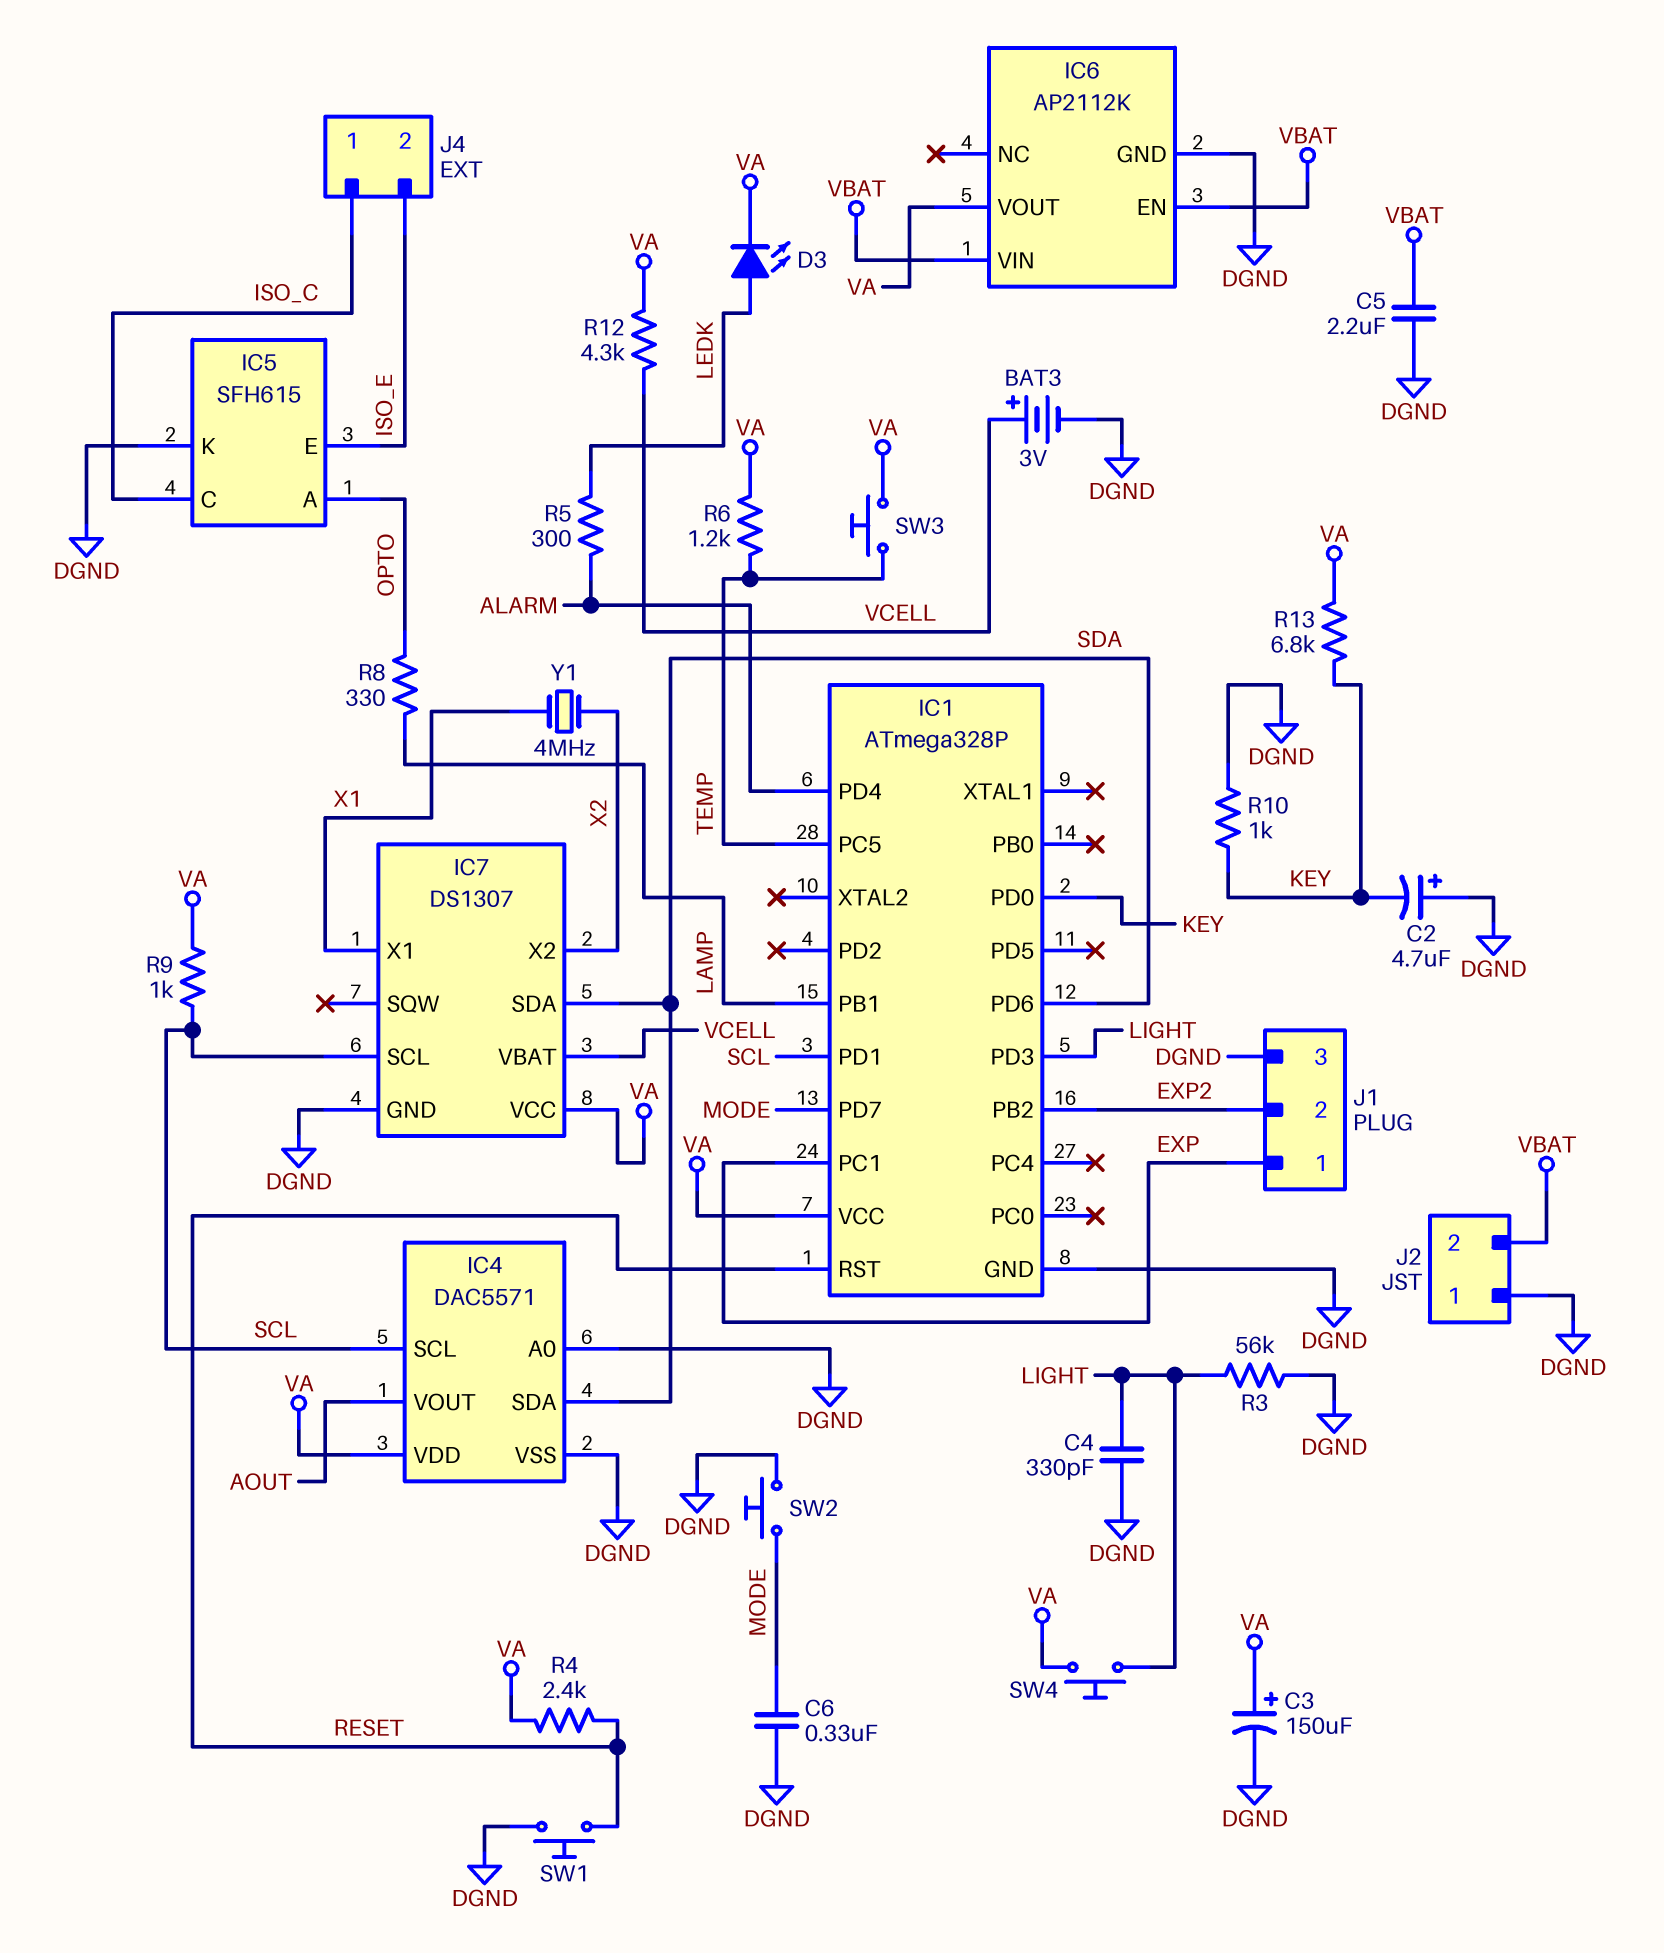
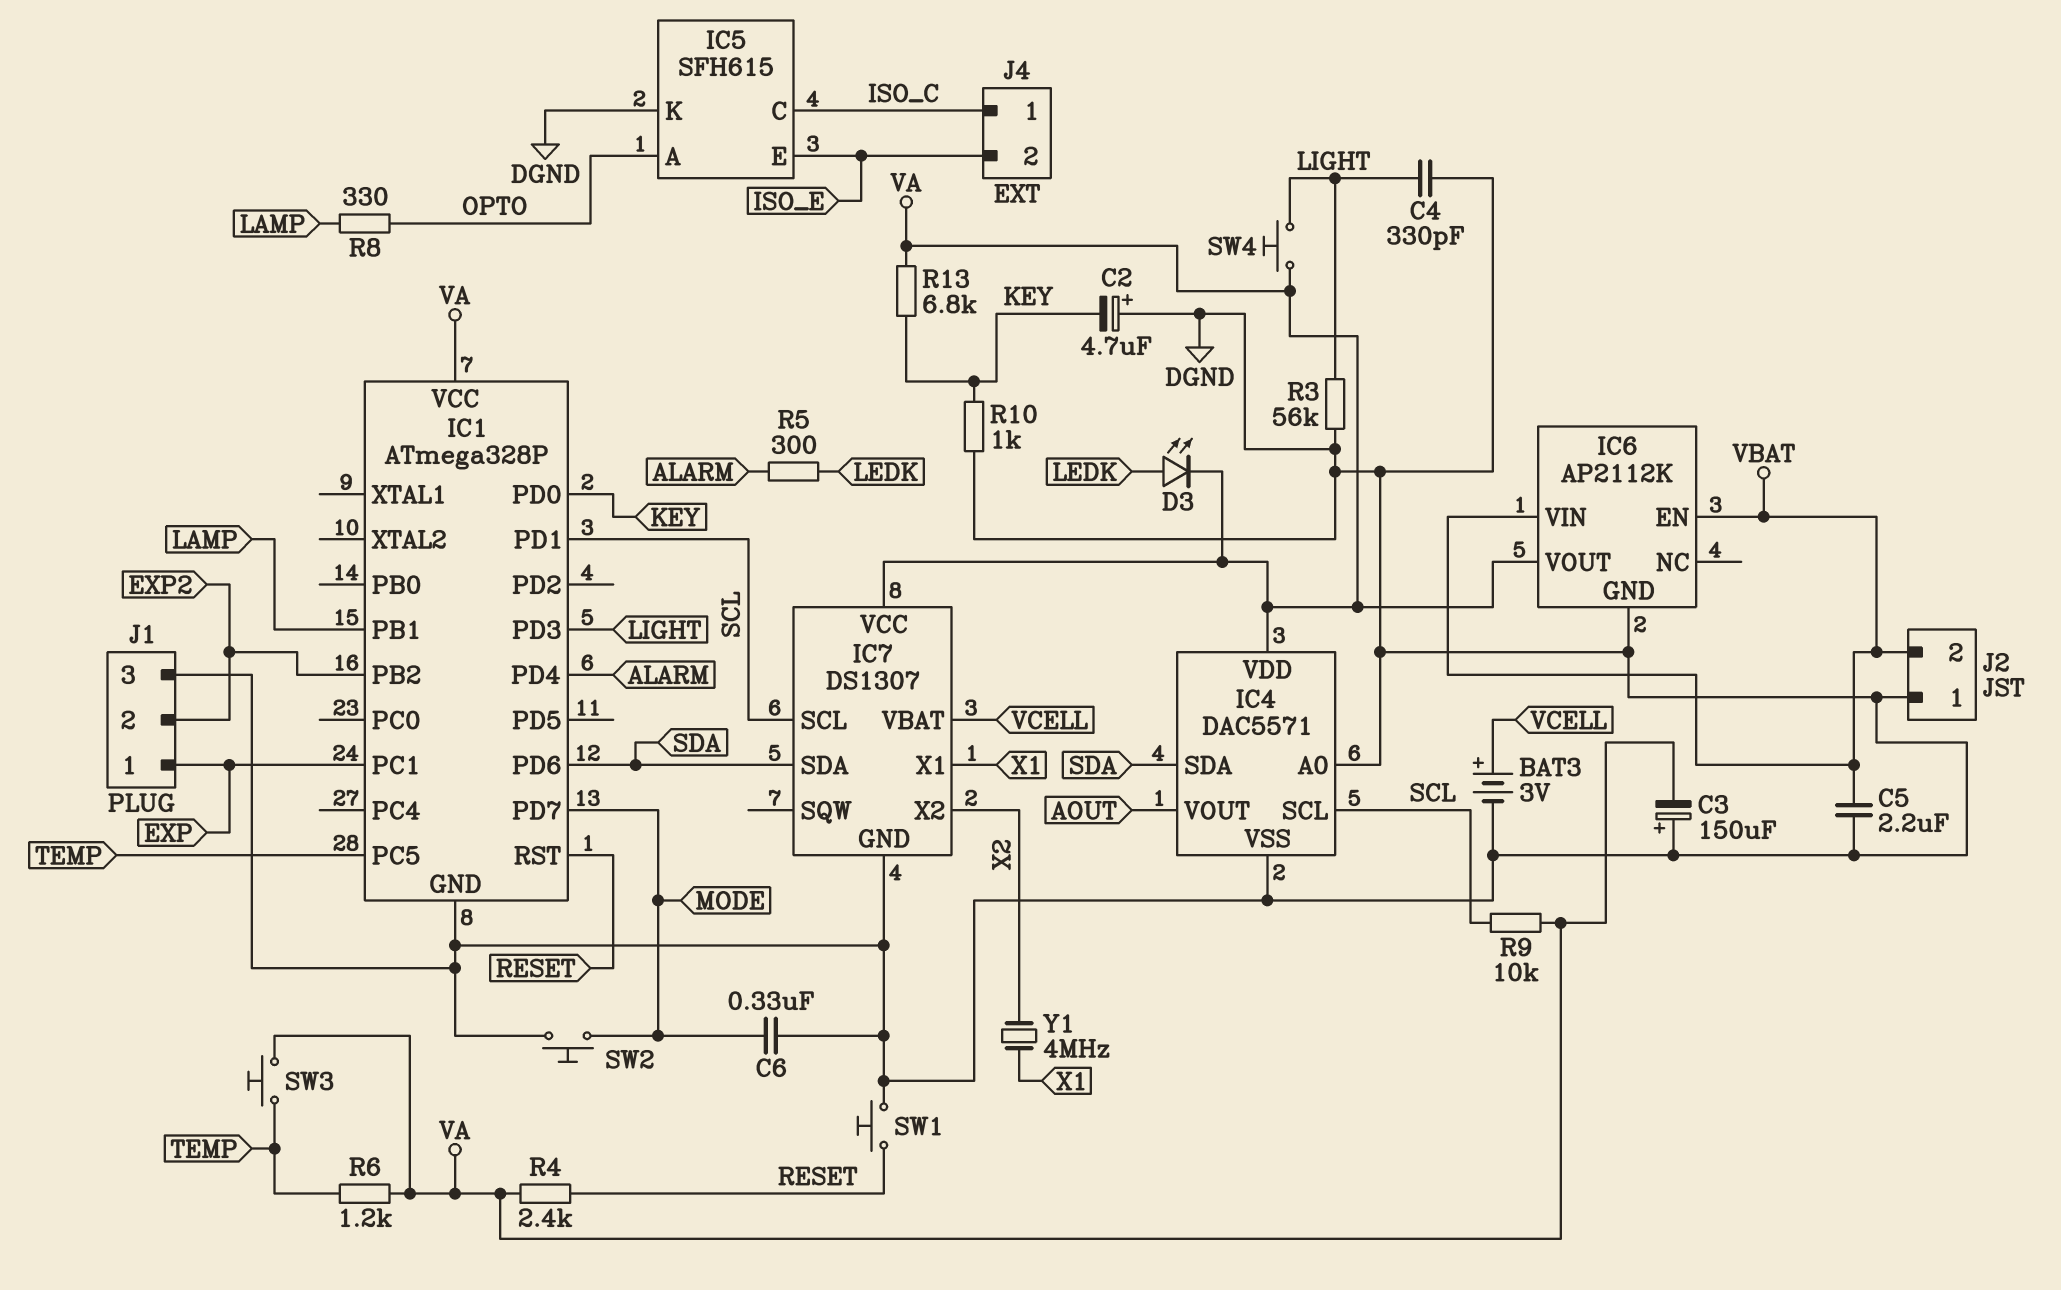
C3: 150uF (plus VA, minus DGND) -> 150uF (plus DGND, minus VA)
R9: 1k (SCL, VA) -> 10k (SCL, VA)
R12: 4.3k (VA, VCELL) -> none

